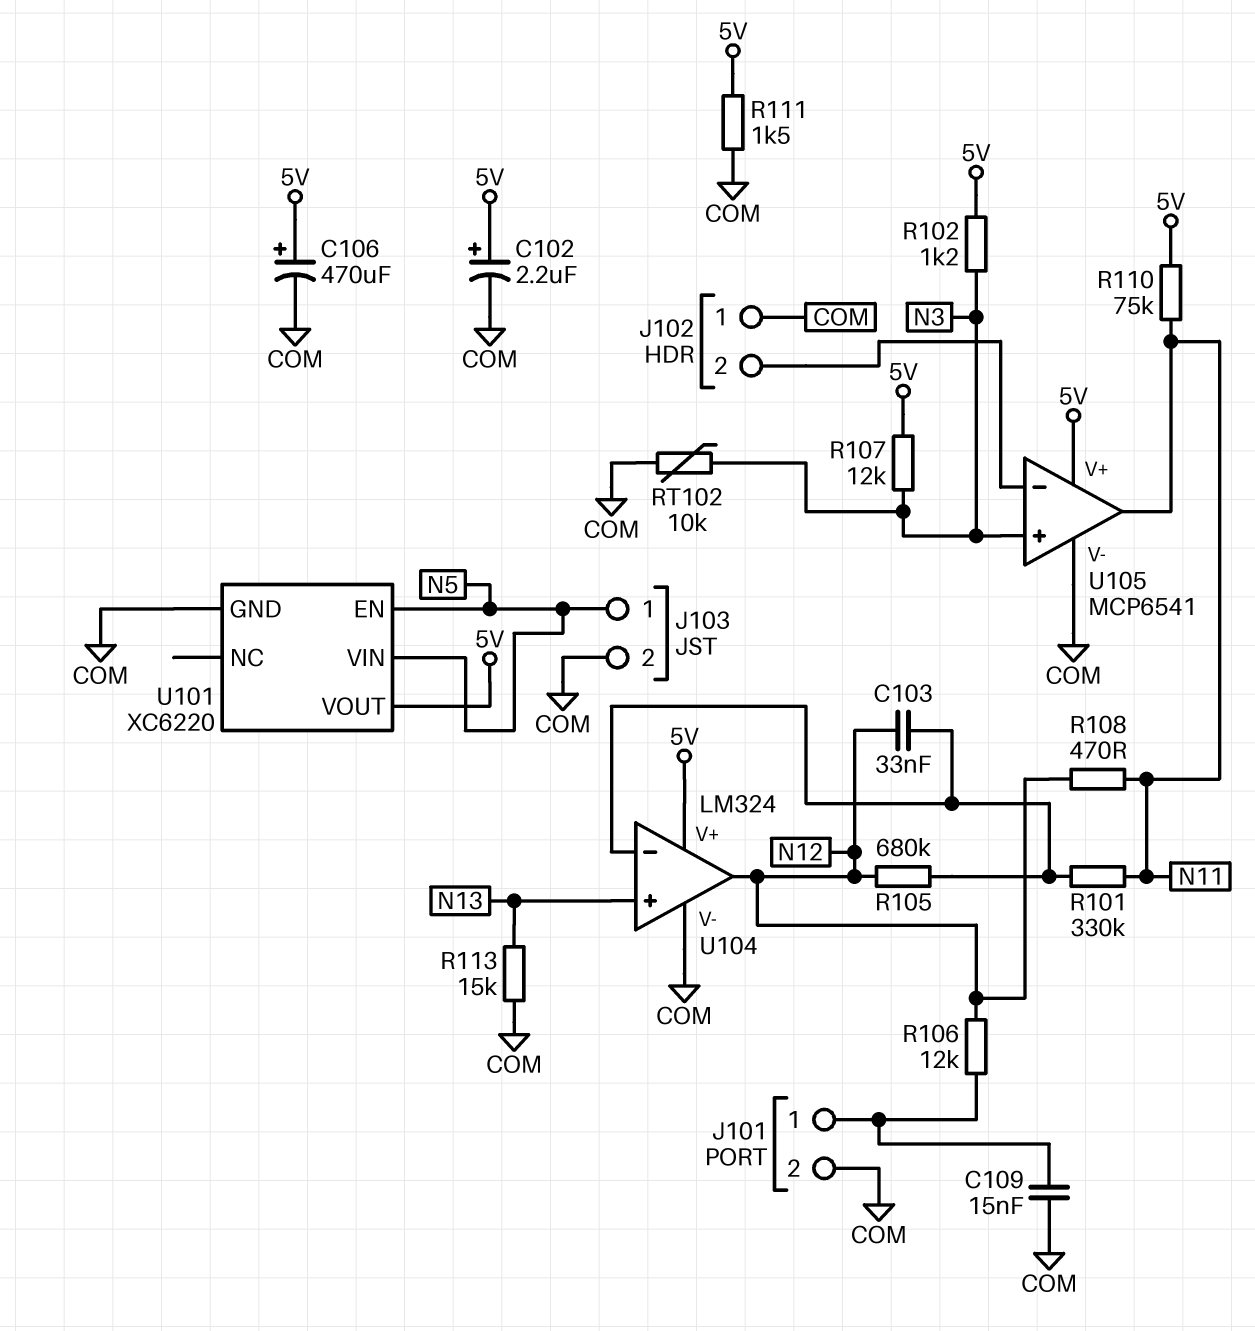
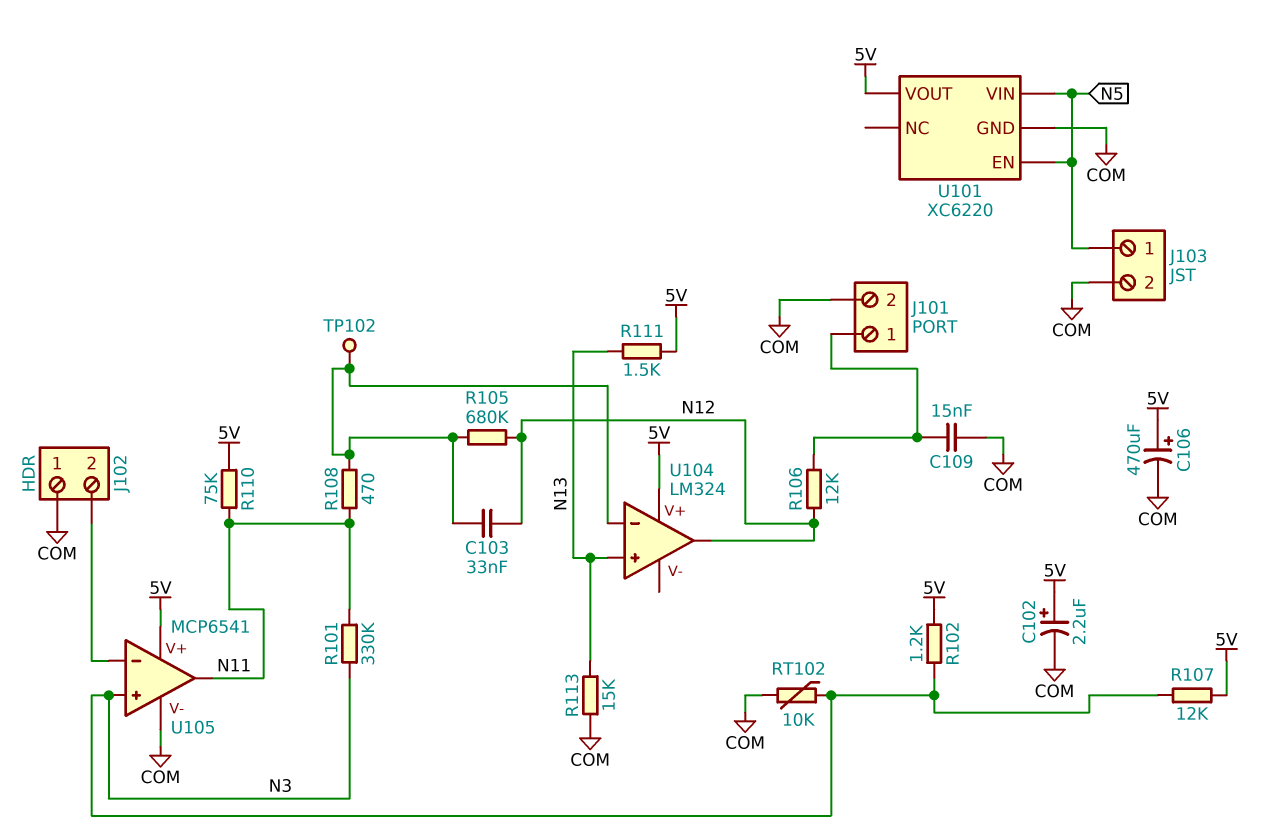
R101: 330k (N11, U104/in-) -> 330k (N3, N11)
R108: 470 (N11, N12) -> 470 (N11, U104/in-)
R111: 1.5k (5V, COM) -> 1.5k (5V, N13)
TP102: none -> test point (U104/in-)
U104 pin V-: COM -> none

